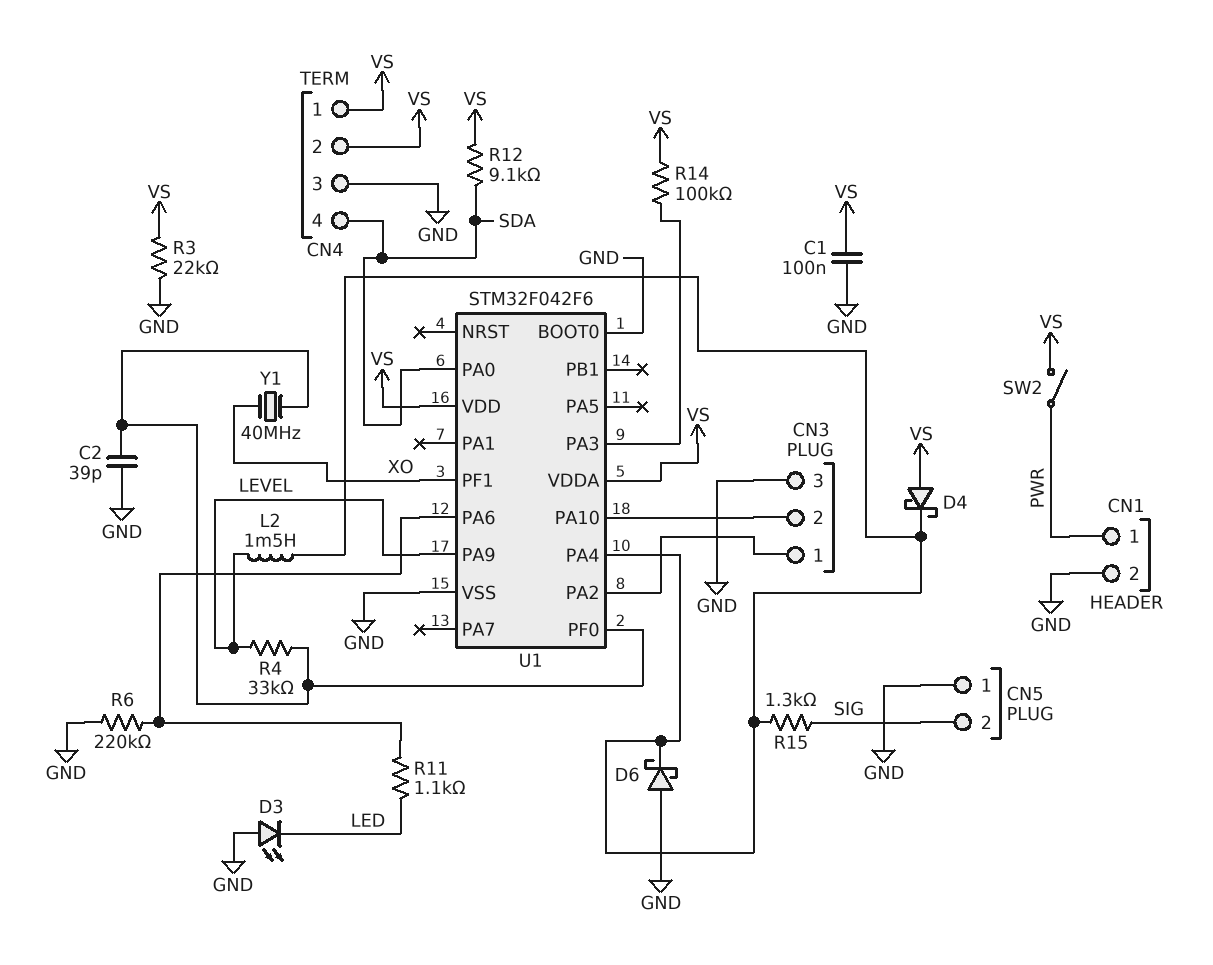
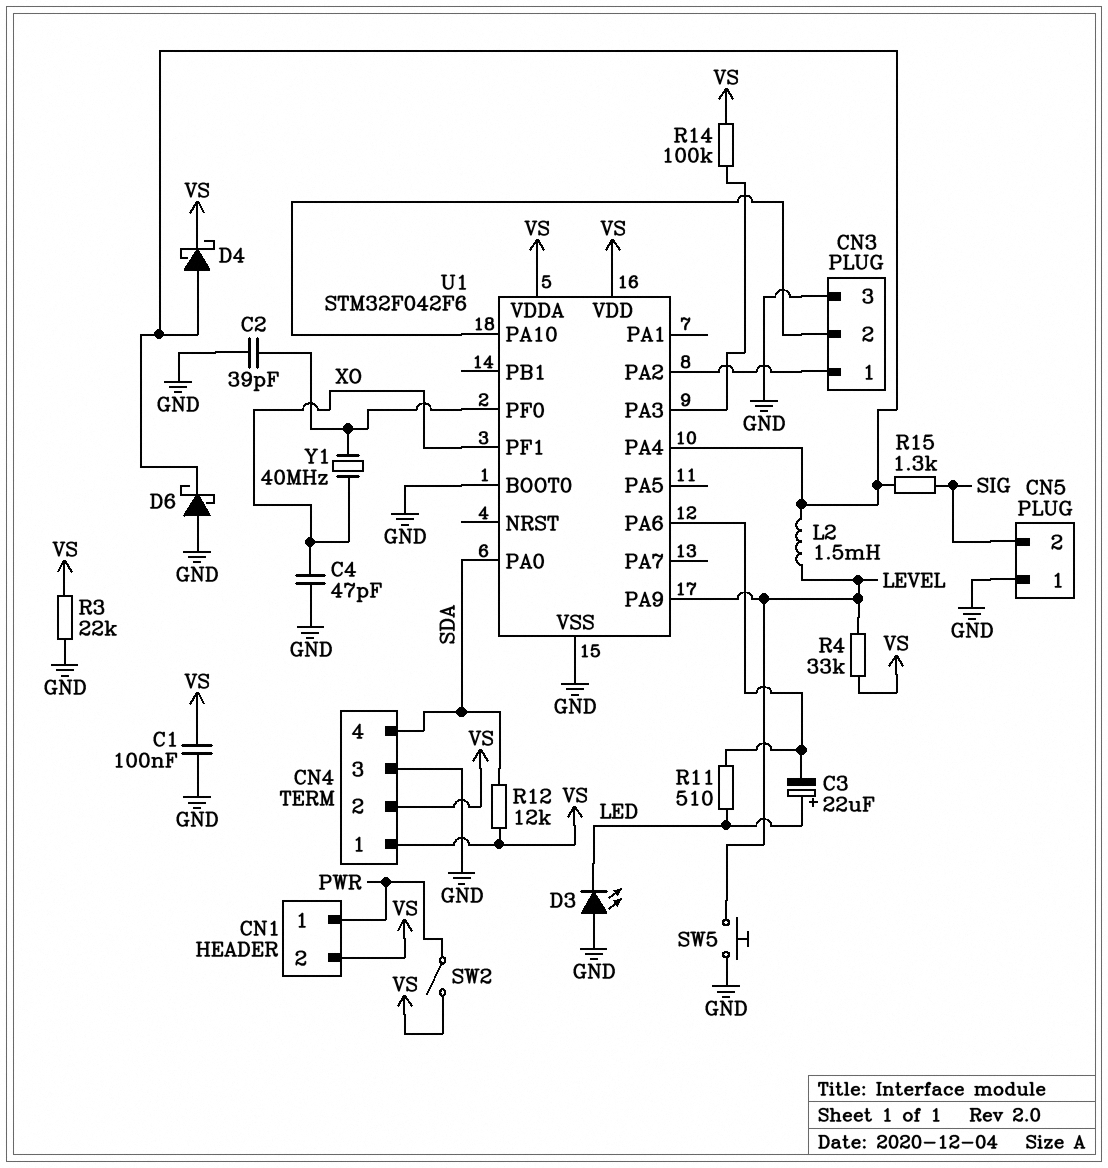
C3: none -> 22uF (plus LED, minus U1/PA6)
C4: none -> 47pF (GND, XO)
CN1 pin 2: GND -> VS
D4: schottky (A VS, K U1/PA4) -> schottky (A U1/PA4, K VS)
R4: 33k (LEVEL, U1/PF0) -> 33k (LEVEL, VS)
R6: 220k (GND, U1/PA6) -> none
R11: 1.1k (LED, U1/PA6) -> 510 (LED, U1/PA6)
R12: 9.1k (SDA, VS) -> 12k (SDA, VS)
SW5: none -> button (GND, LEVEL)

